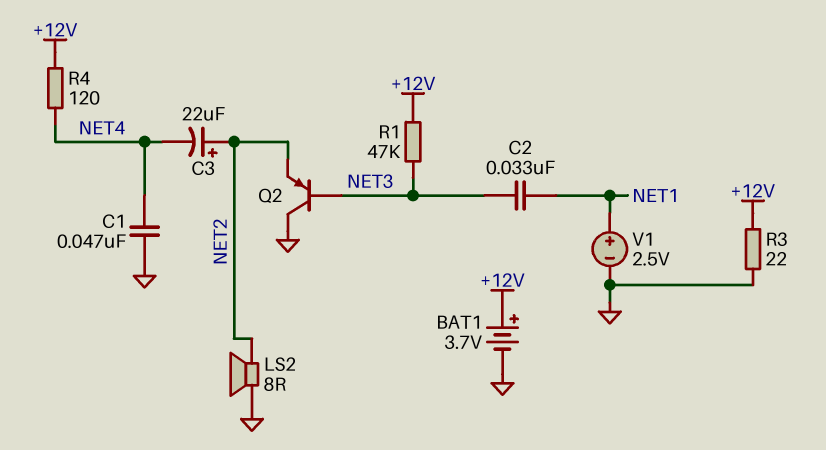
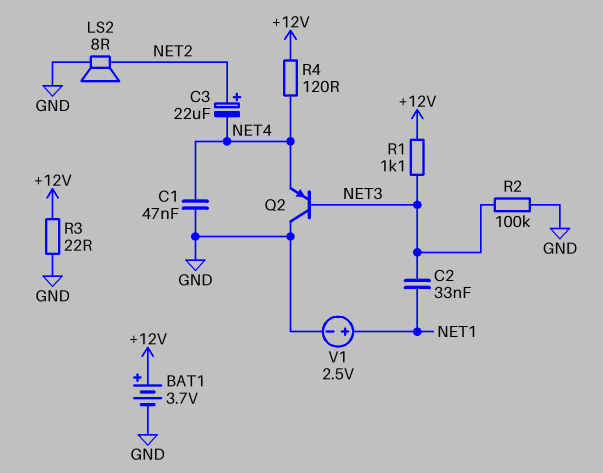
Q2: PNP (B NET3, C GND, E NET2) -> PNP (B NET3, C GND, E NET4)
R1: 47k (+12V, NET3) -> 1.1k (+12V, NET3)
R2: none -> 100k (GND, NET3)

